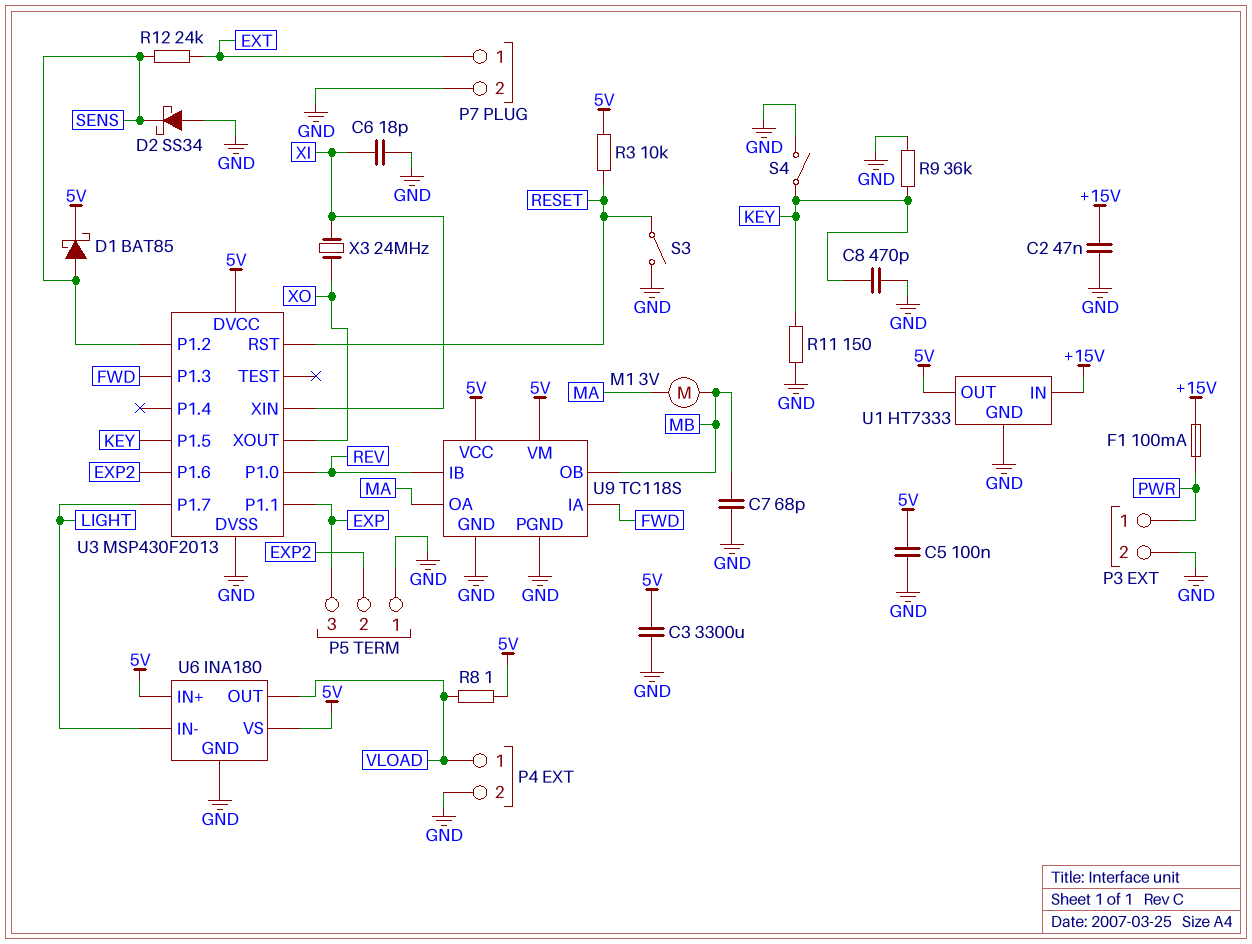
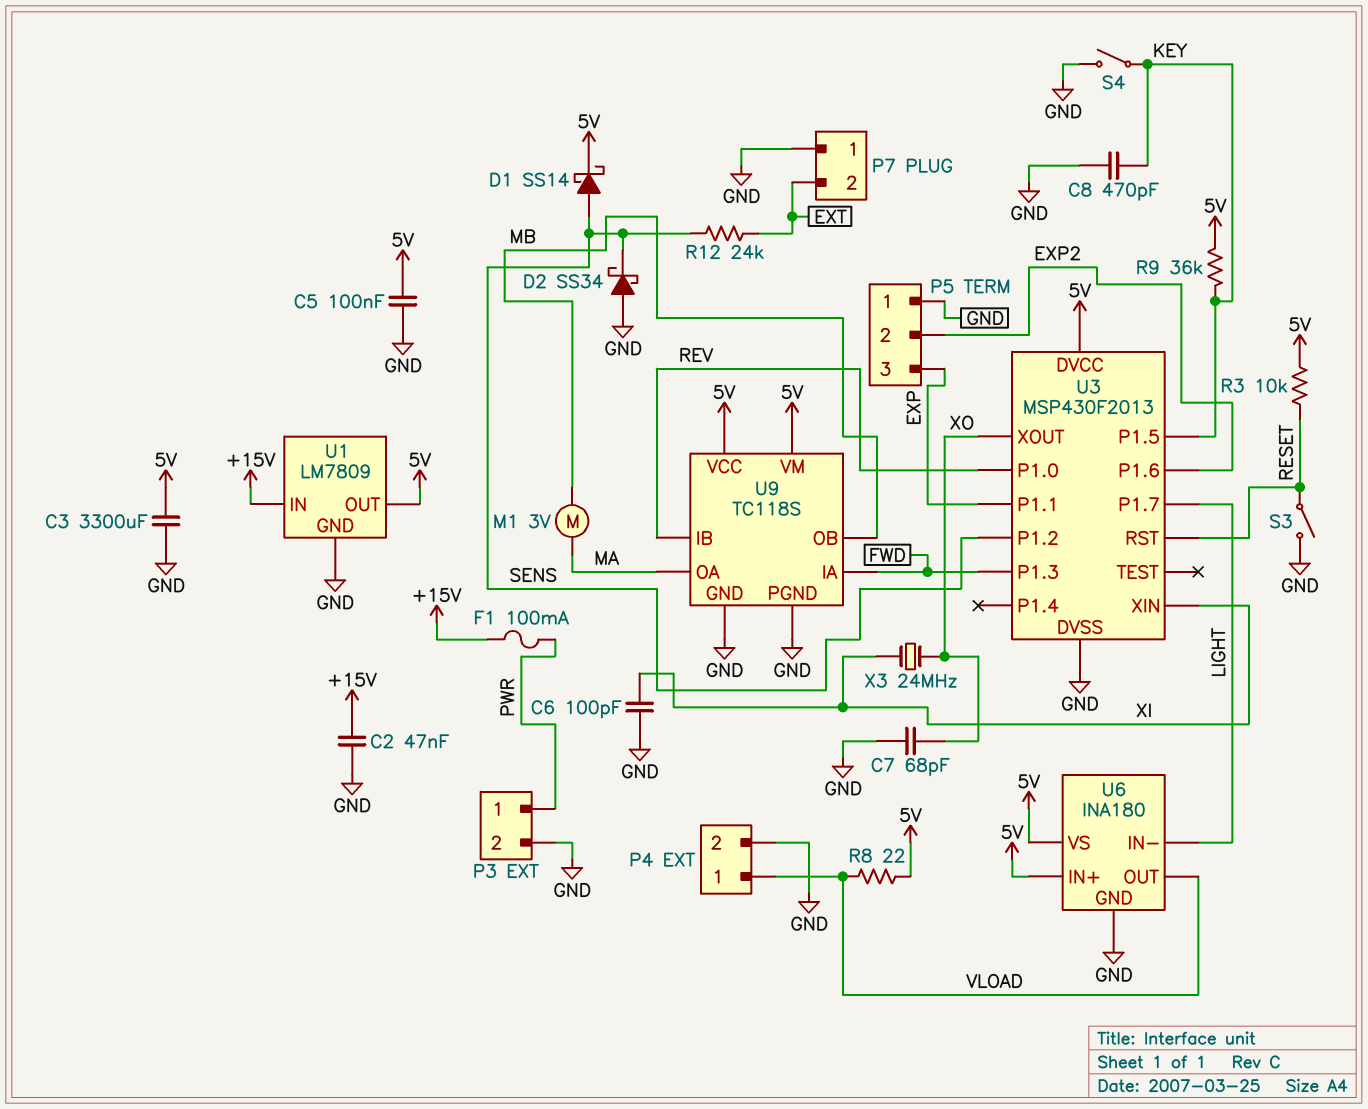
C6: 18pF (GND, XI) -> 100pF (GND, XI)
C7: 68pF (GND, MB) -> 68pF (GND, XO)
D1: schottky BAT85 (A SENS, K 5V) -> schottky SS14 (A SENS, K 5V)
P7 pin 1: EXT -> GND
P7 pin 2: GND -> EXT
R8: 1 (5V, VLOAD) -> 22 (5V, VLOAD)
R9: 36k (GND, KEY) -> 36k (5V, KEY)
R11: 150 (GND, KEY) -> none
U1: HT7333 -> LM7809

